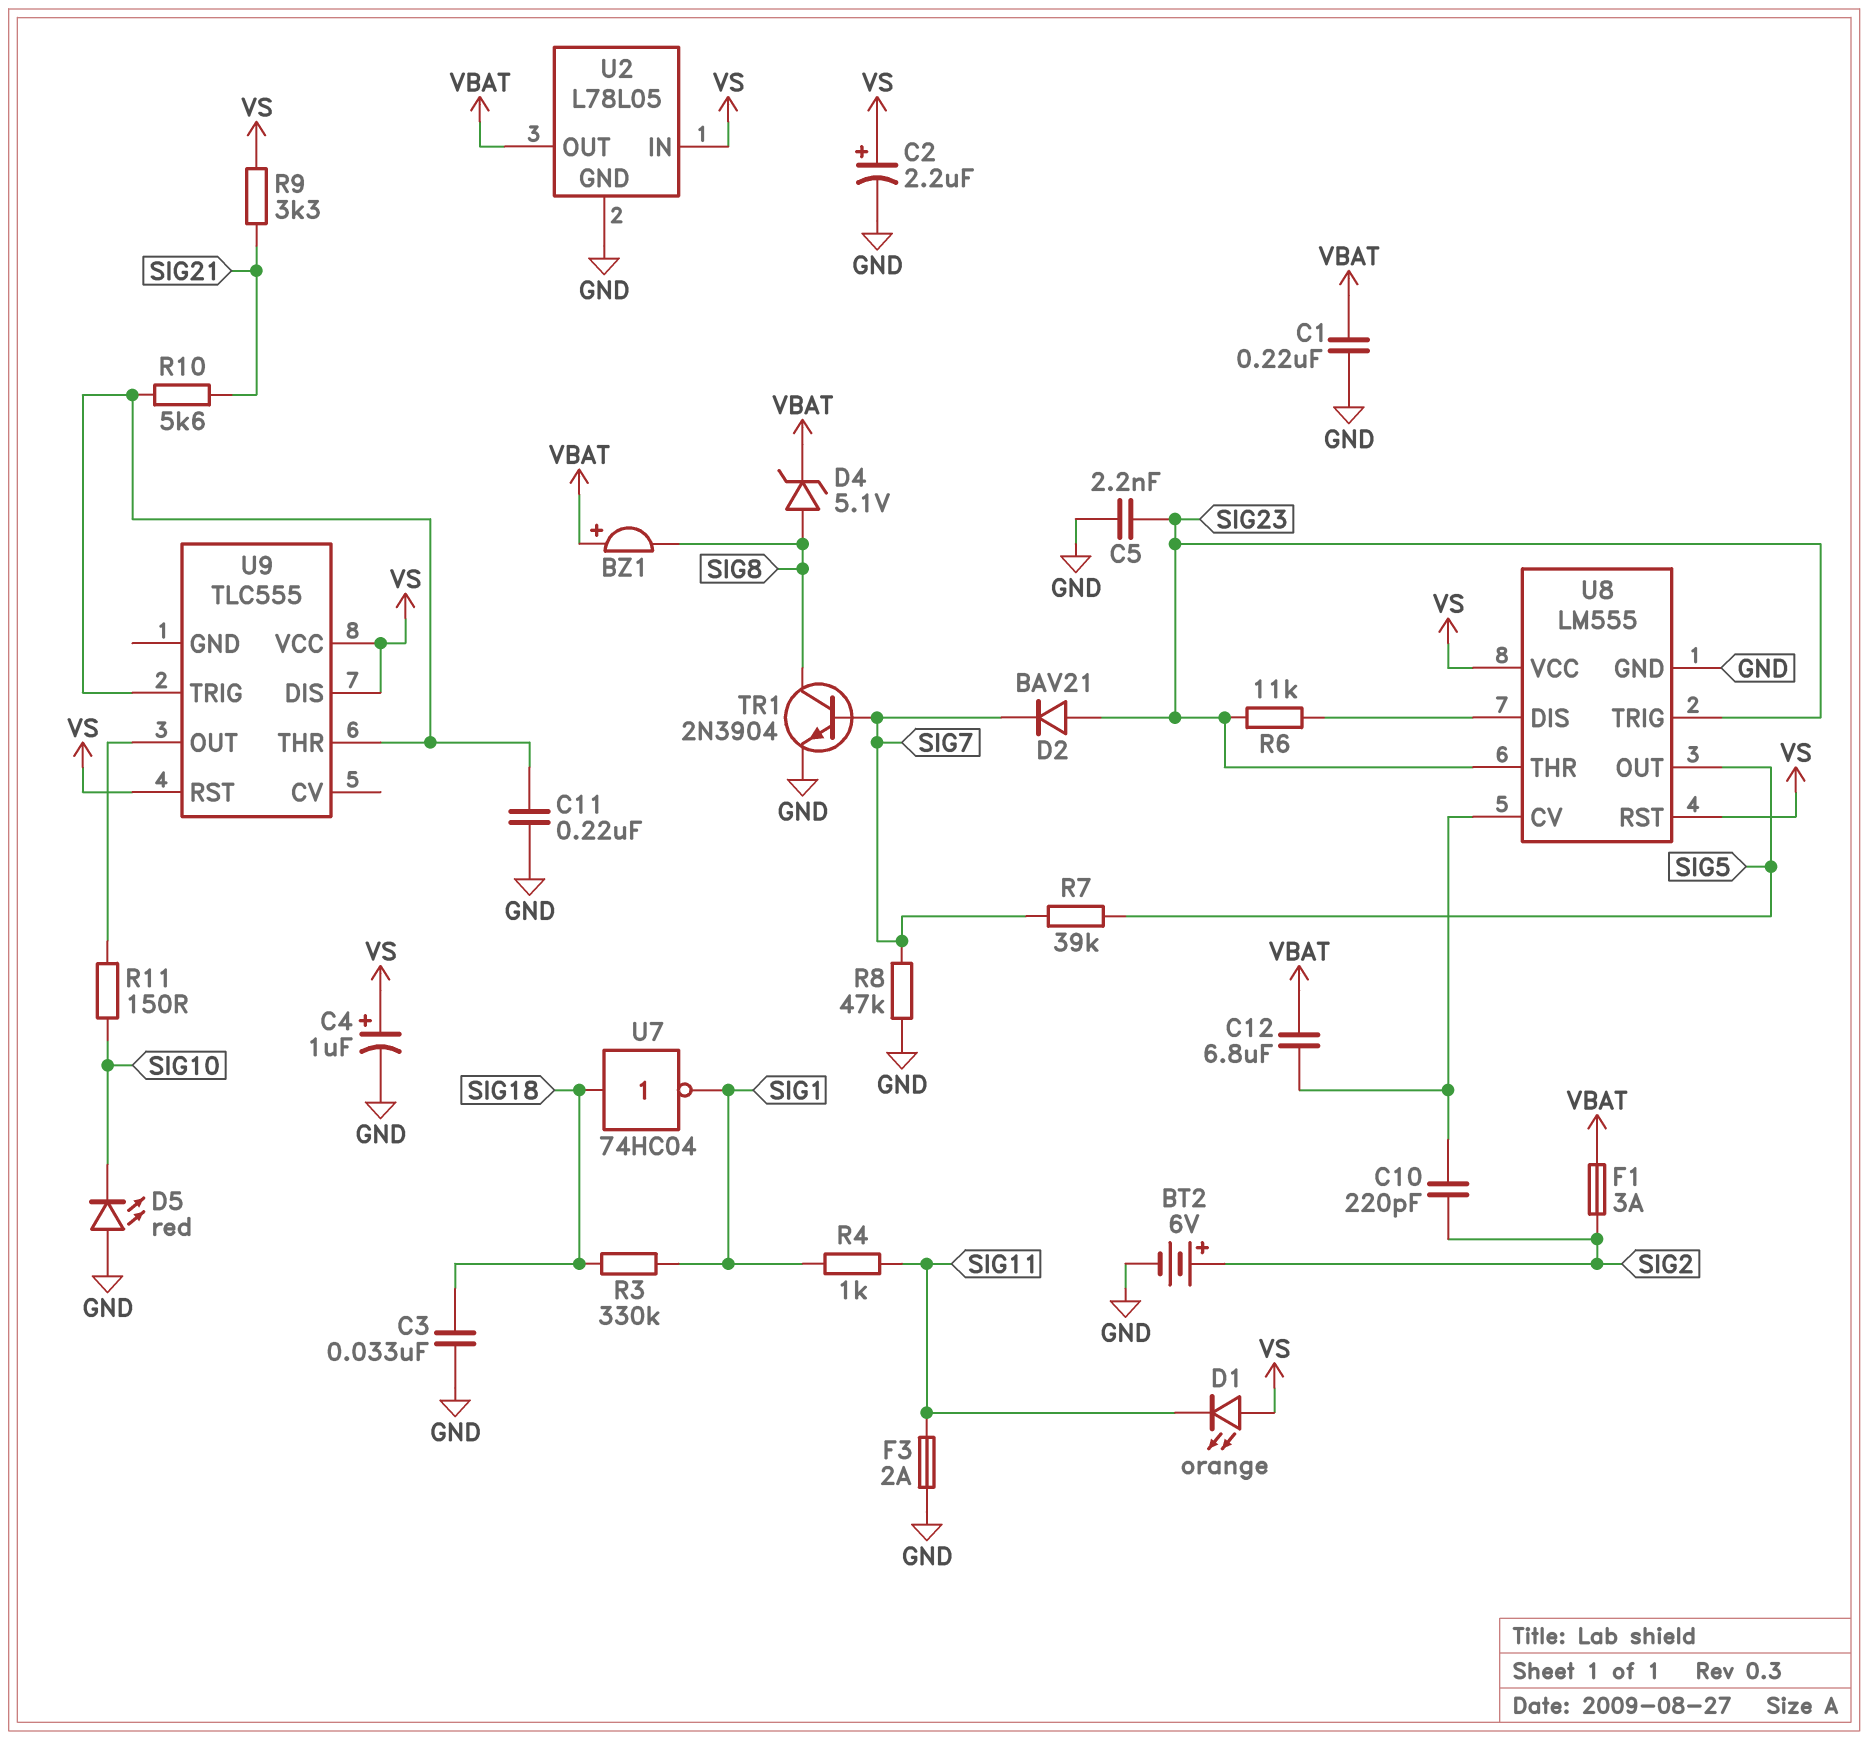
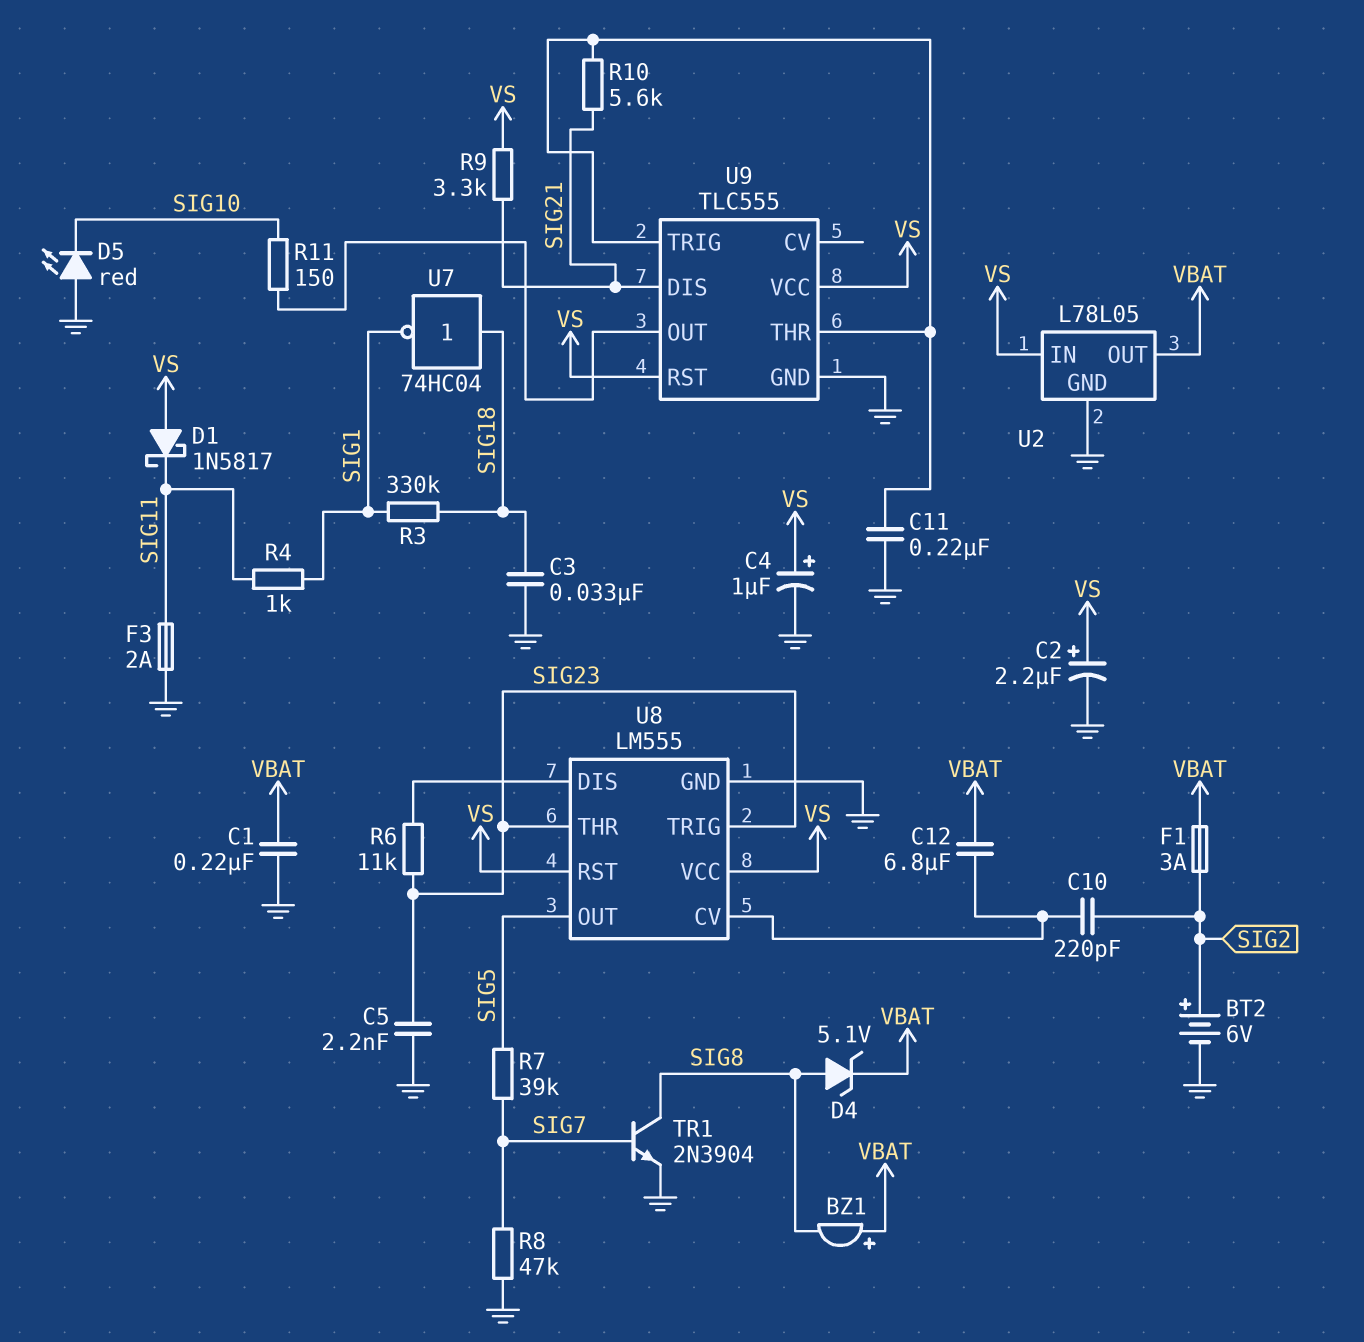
D1: LED orange (A VS, K SIG11) -> schottky 1N5817 (A VS, K SIG11)
D2: diode BAV21 (A SIG23, K SIG7) -> none
U9 pin DIS: VS -> SIG21
U9 pin GND: none -> GND

